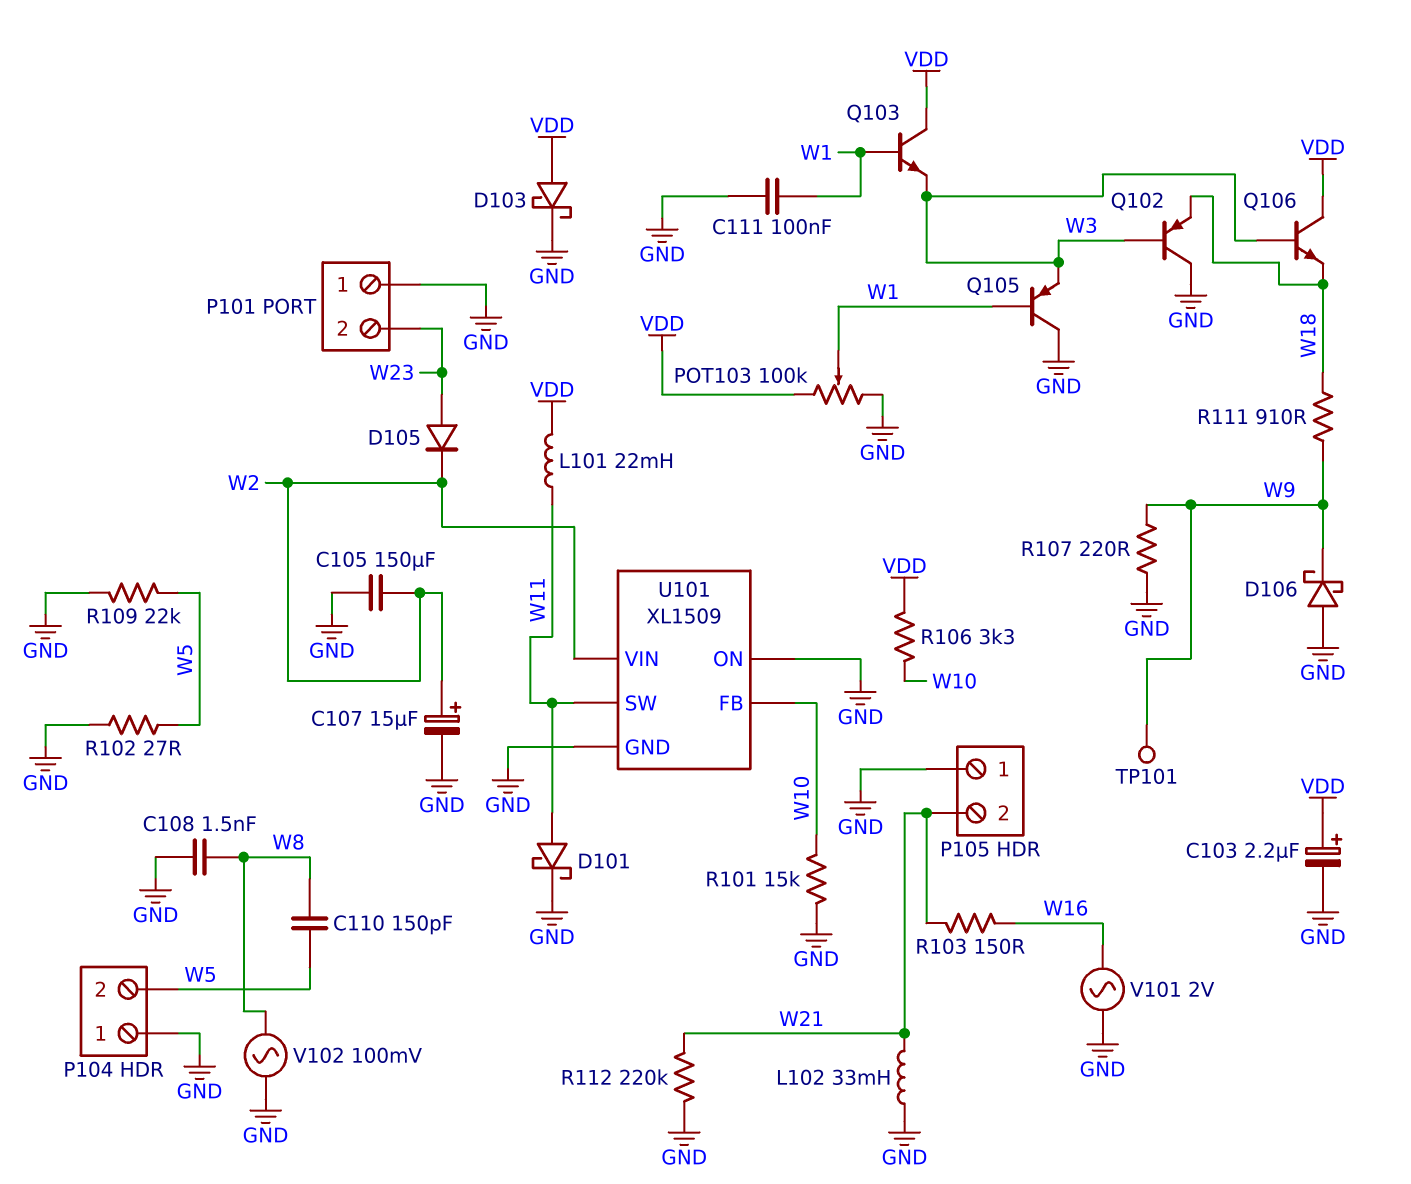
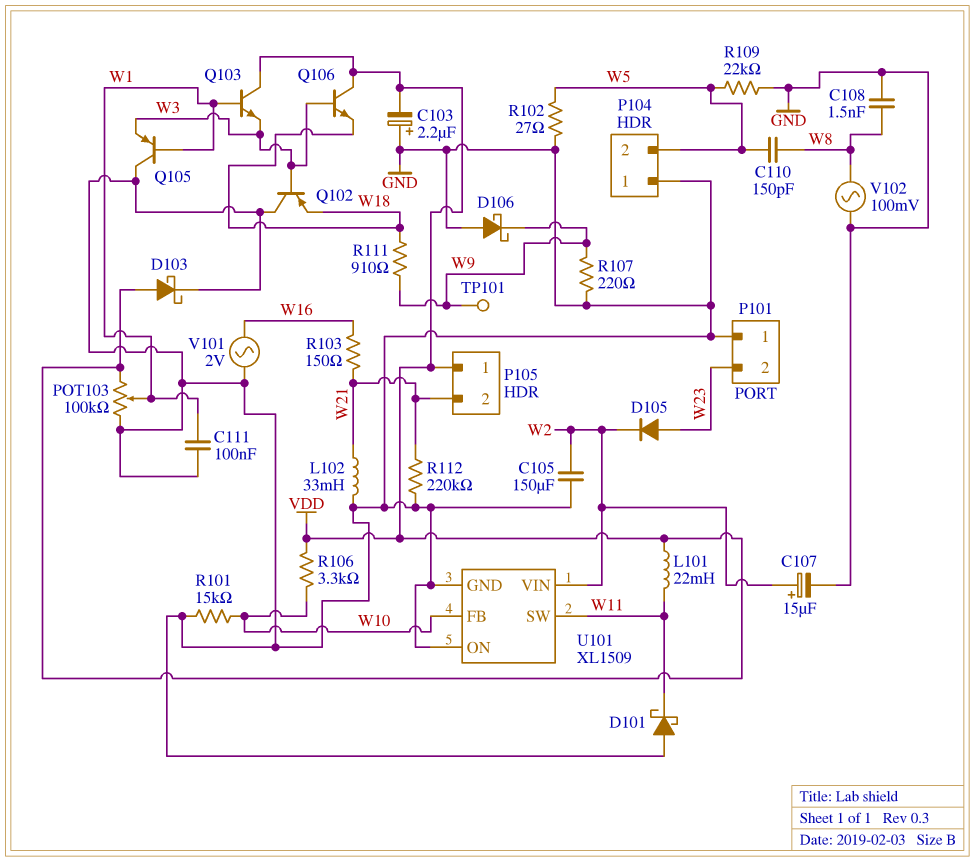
C103: 2.2uF (plus VDD, minus GND) -> 2.2uF (plus GND, minus VDD)
D101: schottky (A W11, K GND) -> schottky (A GND, K W11)
P105 pin 1: GND -> VDD

